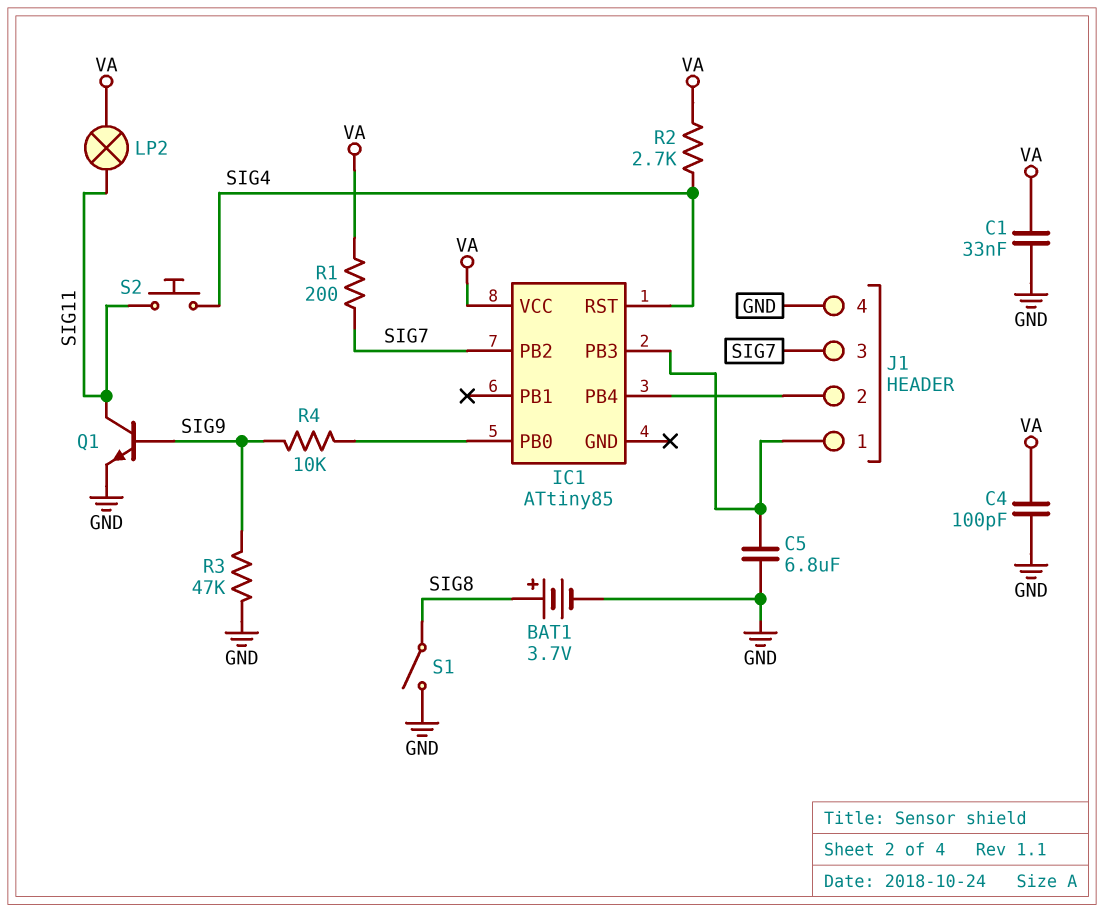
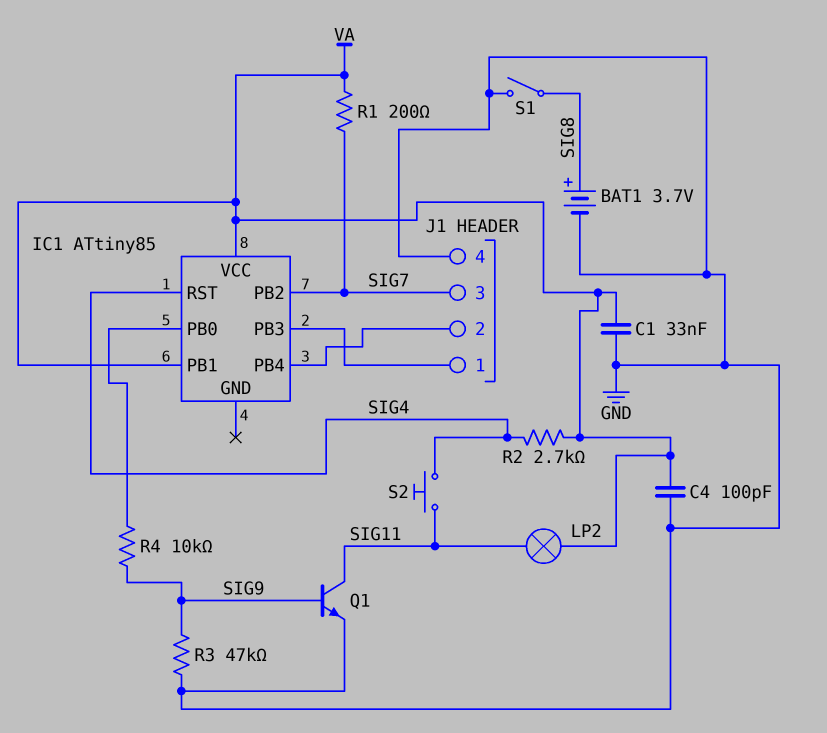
C5: 6.8uF (GND, IC1/PB3) -> none
IC1 pin PB1: none -> VA

